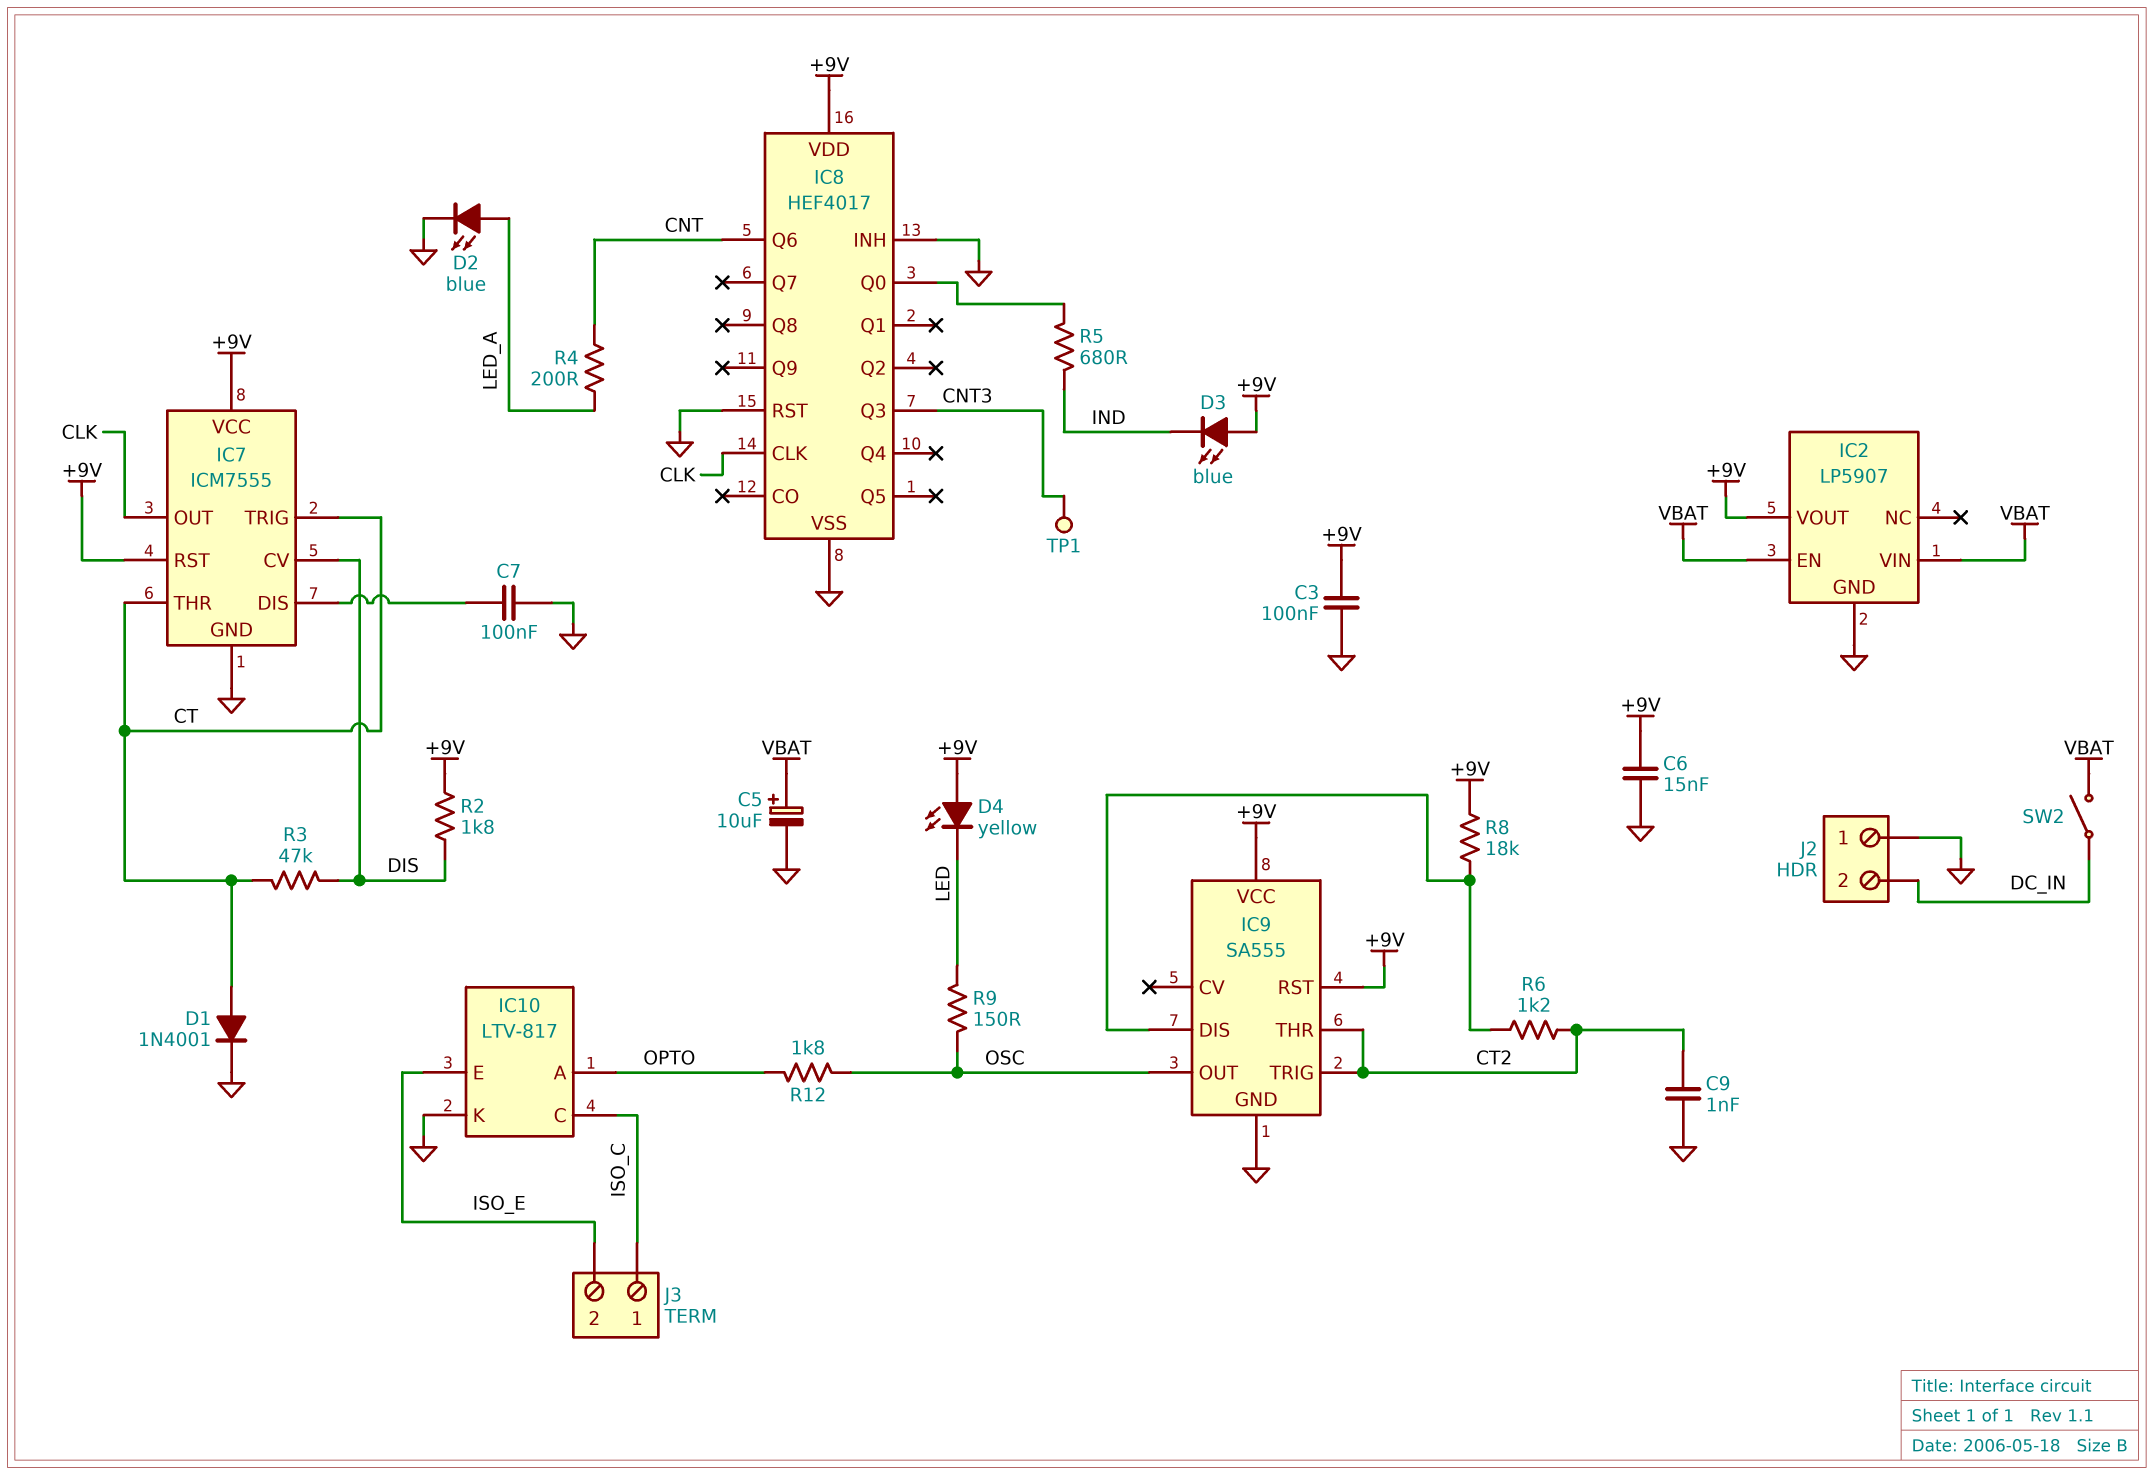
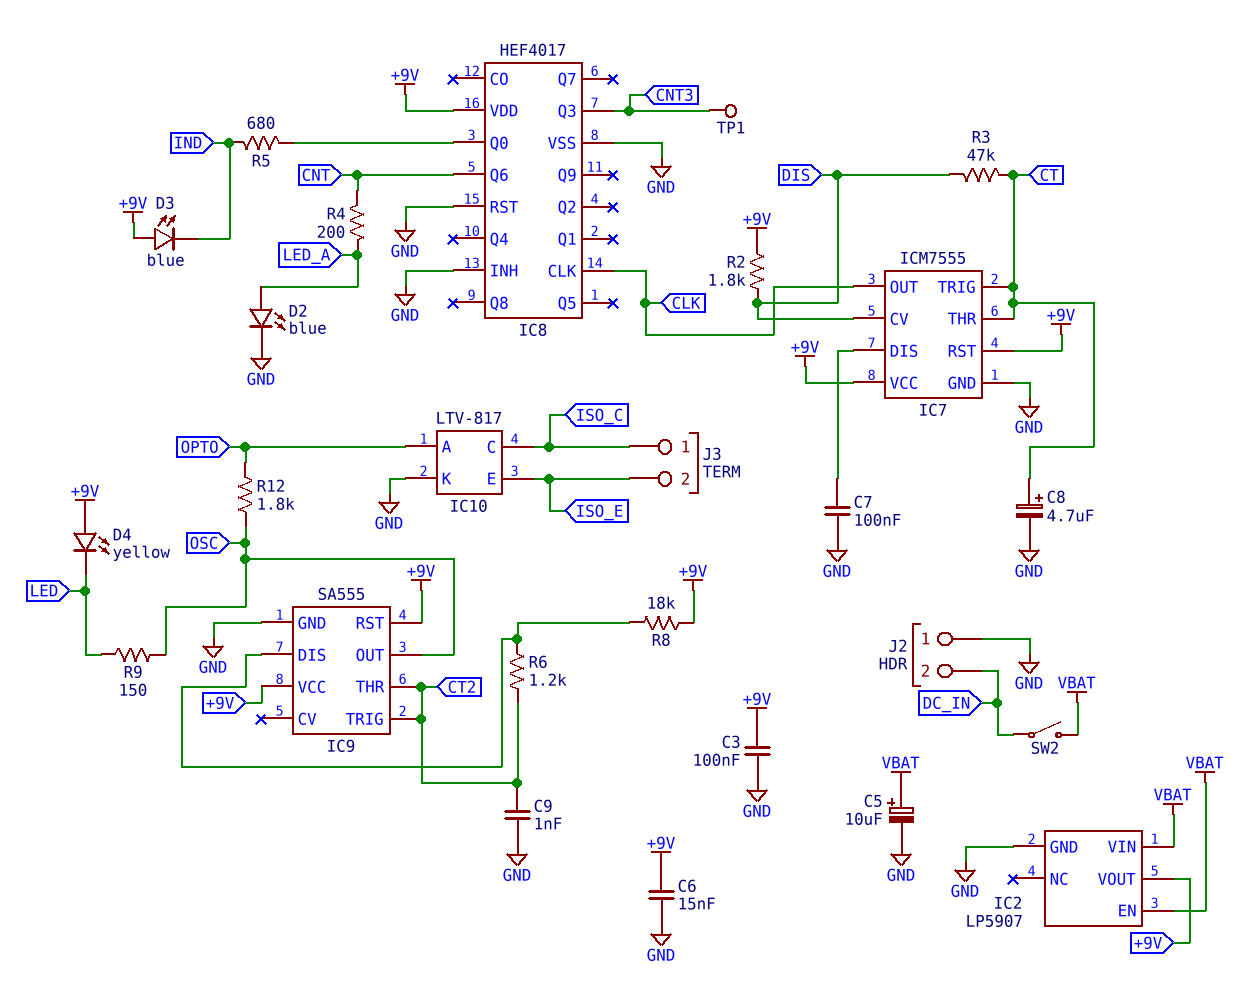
C8: none -> 4.7uF (plus CT, minus GND)
D1: diode 1N4001 (A CT, K GND) -> none

